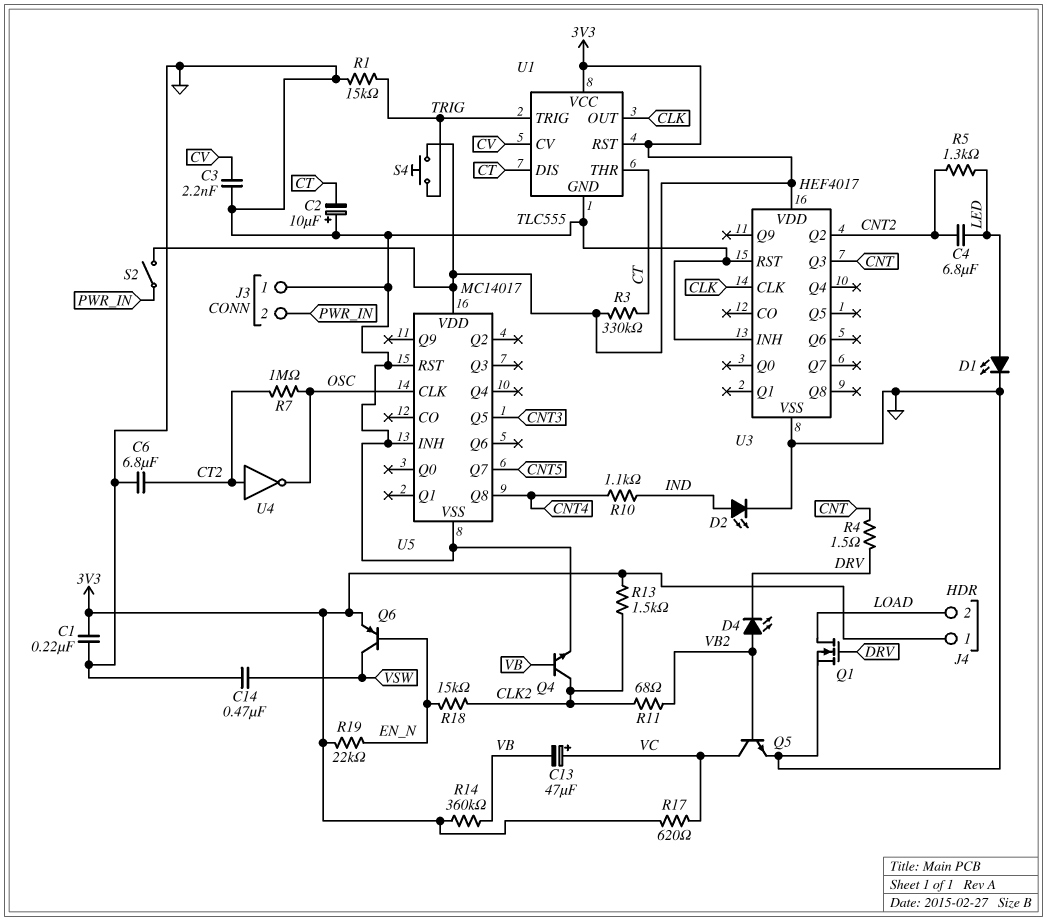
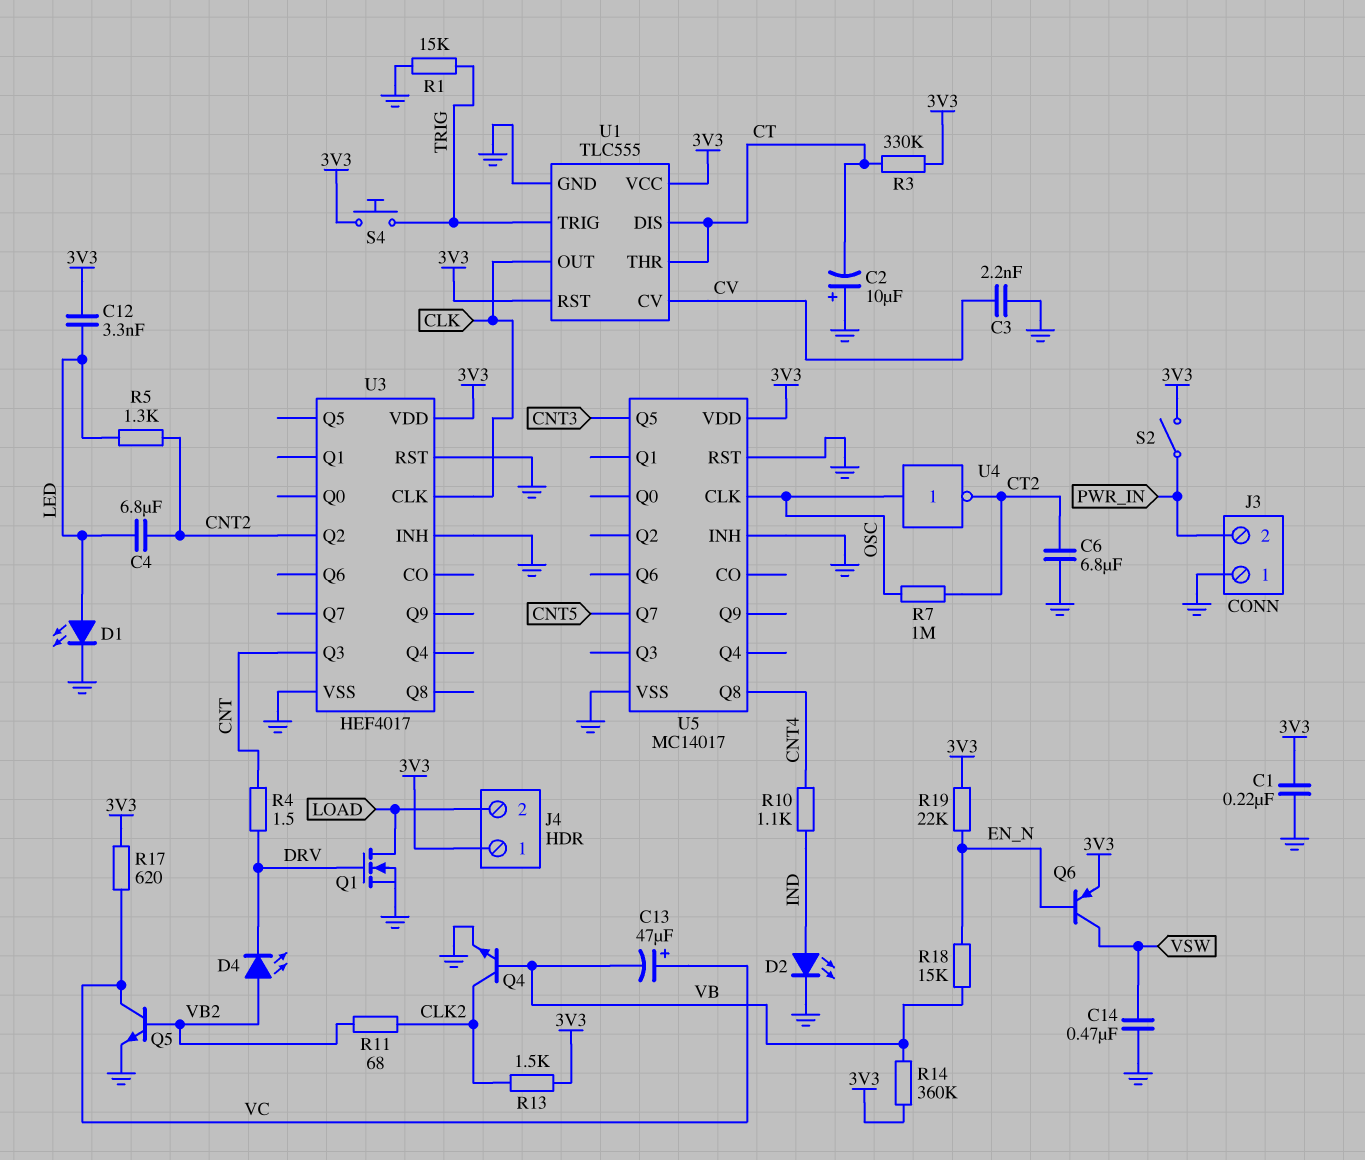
C12: none -> 3.3nF (3V3, LED)
R18: 15k (CLK2, EN_N) -> 15k (EN_N, VB)
U4: NOT (in CT2, out OSC) -> NOT (in OSC, out CT2)

